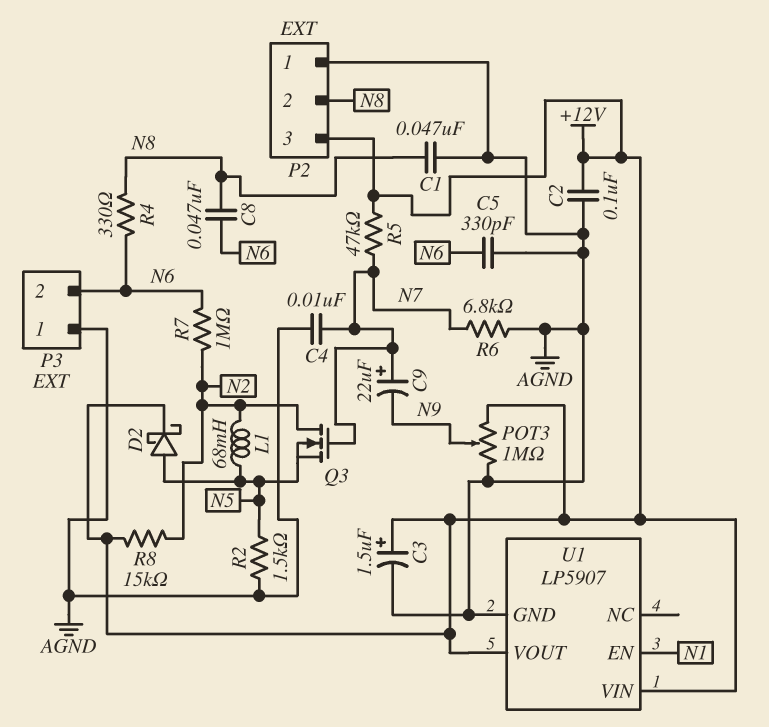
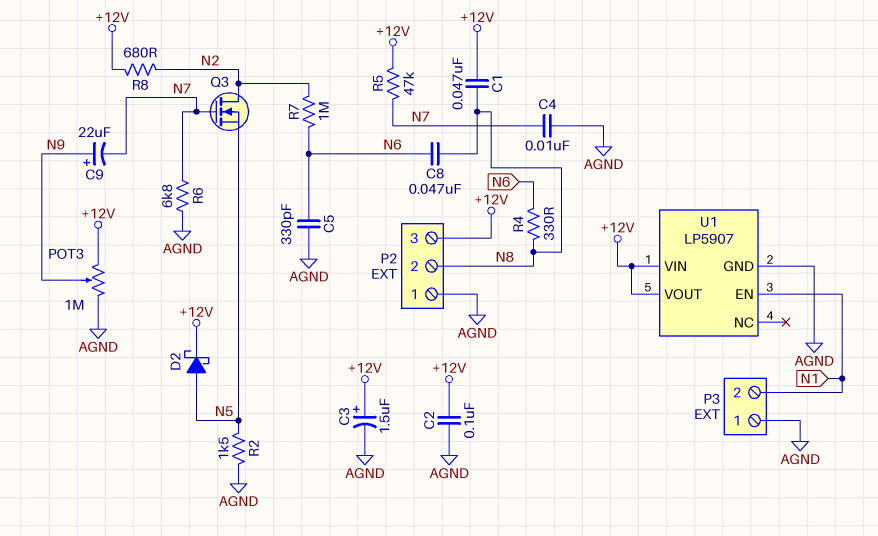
C1: 47nF (AGND, N8) -> 47nF (+12V, N8)
C9: 22uF (plus N7, minus N9) -> 22uF (plus N9, minus N7)
L1: 68mH (N2, N5) -> none
P3 pin 2: N6 -> N1
R8: 15k (+12V, N2) -> 680 (+12V, N2)

